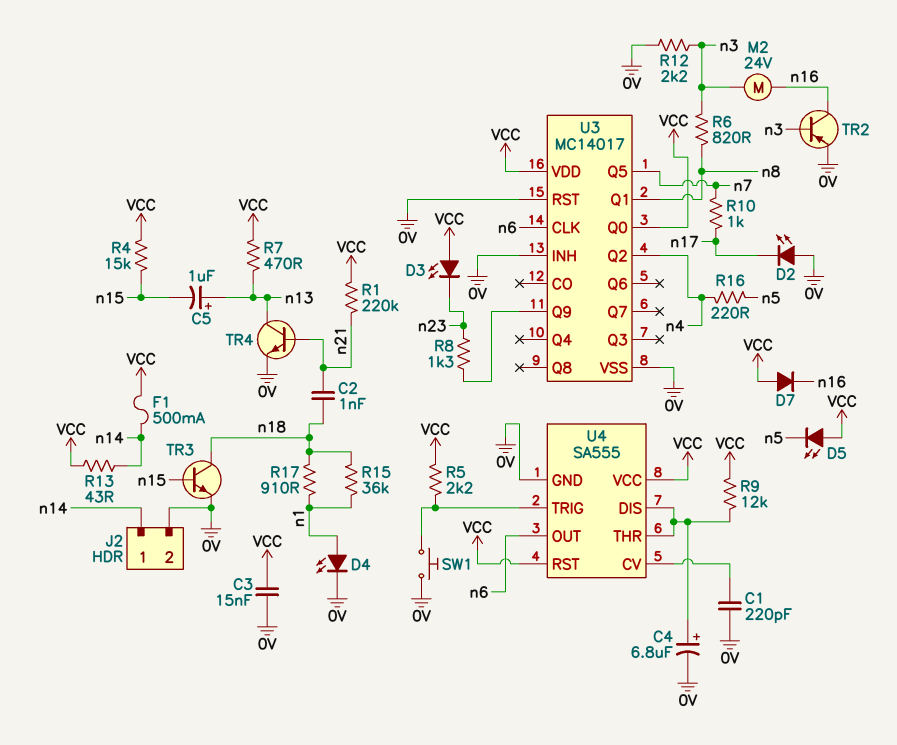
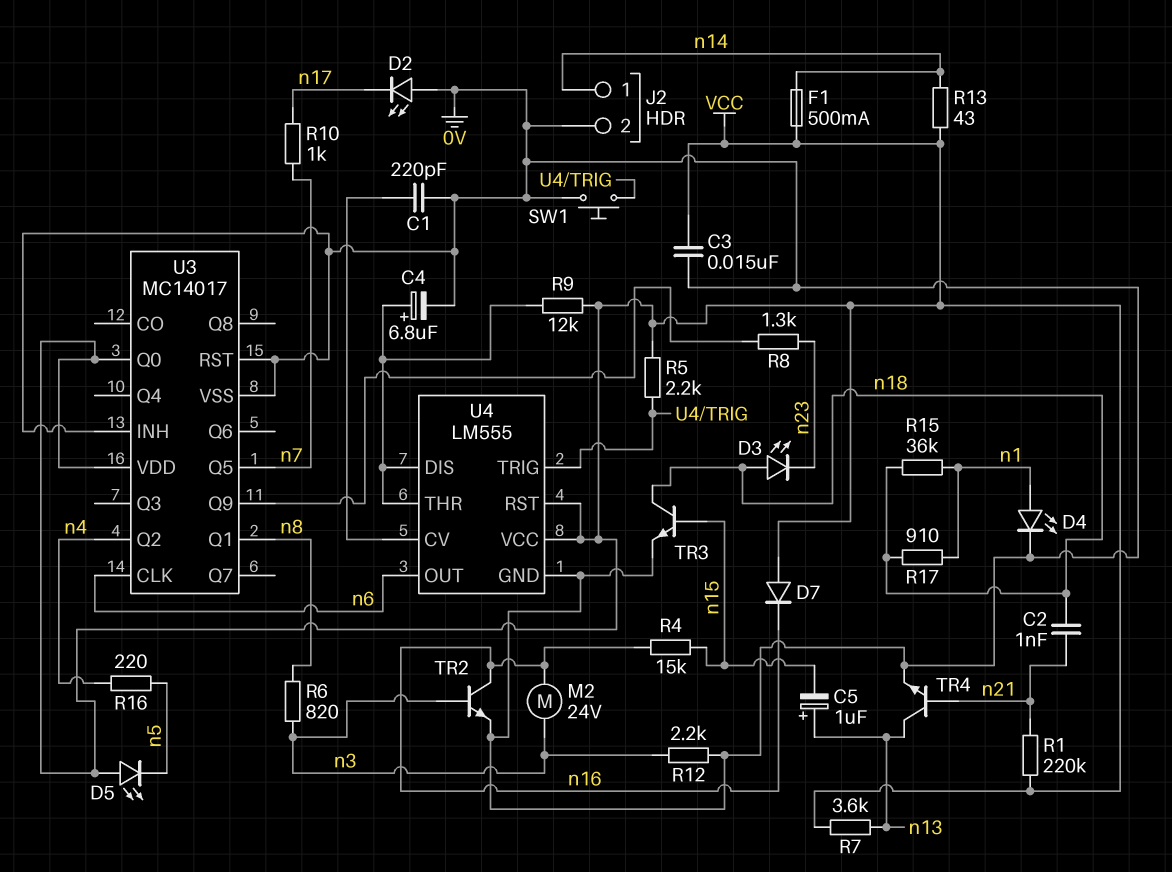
D3: LED (A VCC, K n23) -> LED (A n18, K n23)
R4: 15k (VCC, n15) -> 15k (n15, n16)
R7: 470 (VCC, n13) -> 3.6k (VCC, n13)
TR2: PNP (B n3, C n16, E 0V) -> NPN (B n3, C n16, E 0V)
U4: SA555 -> LM555

